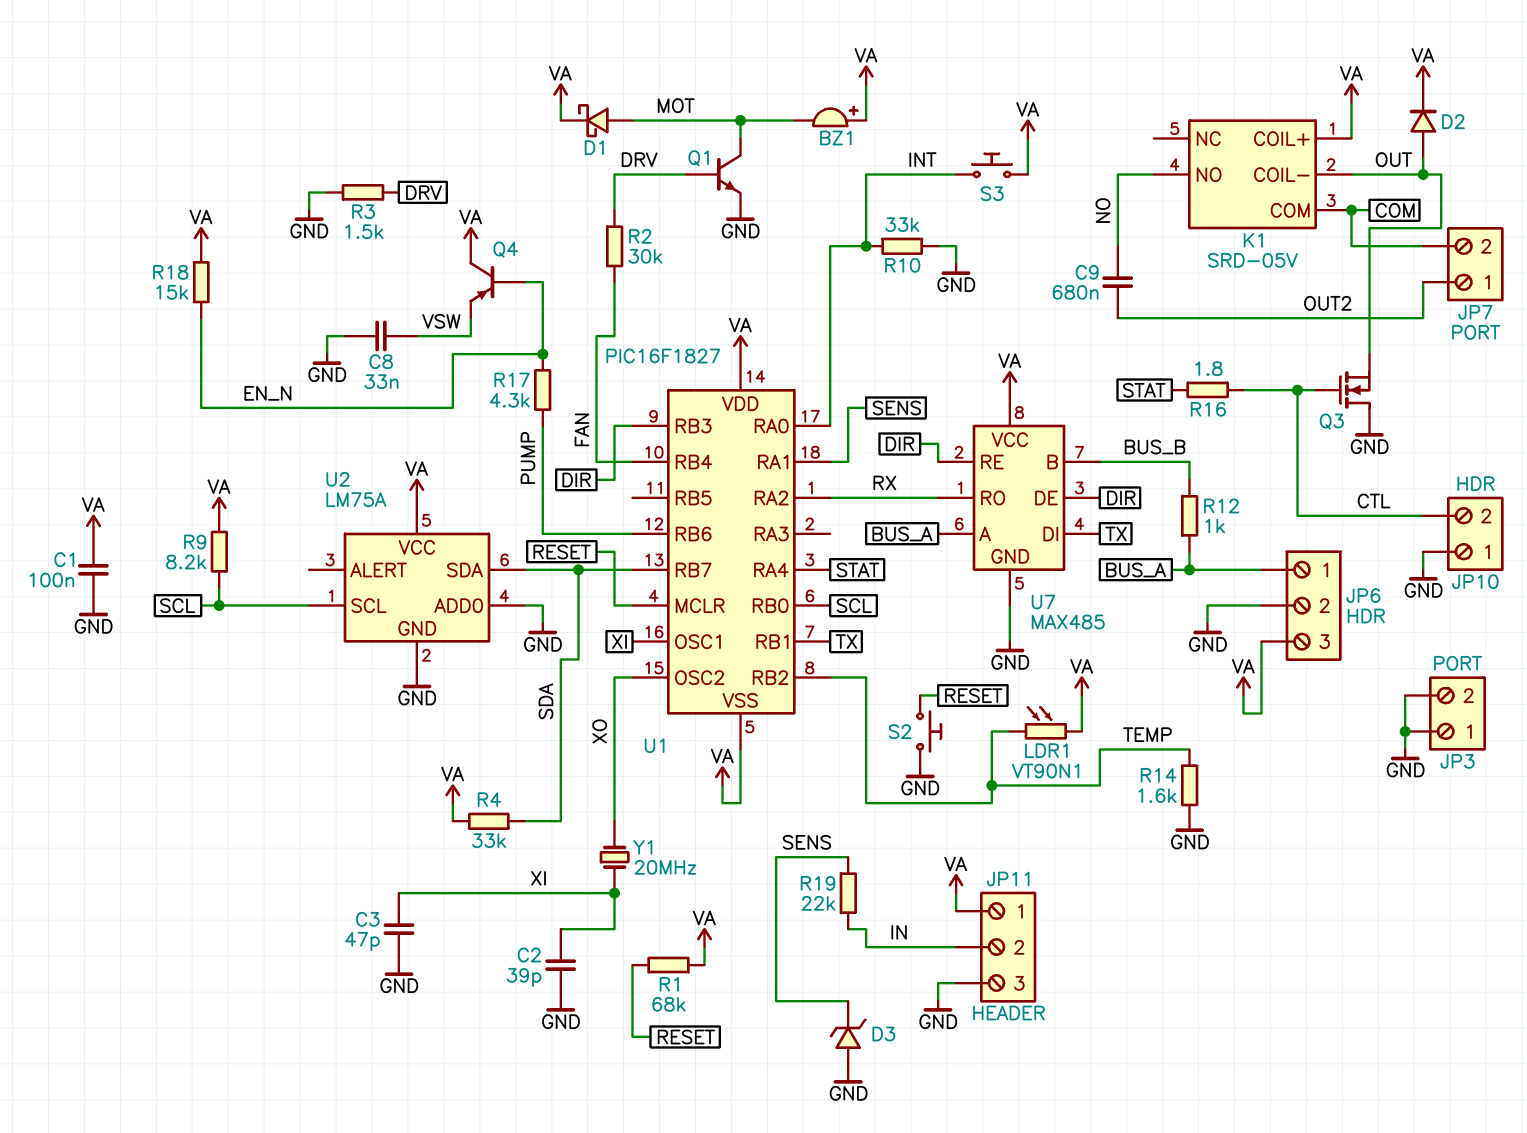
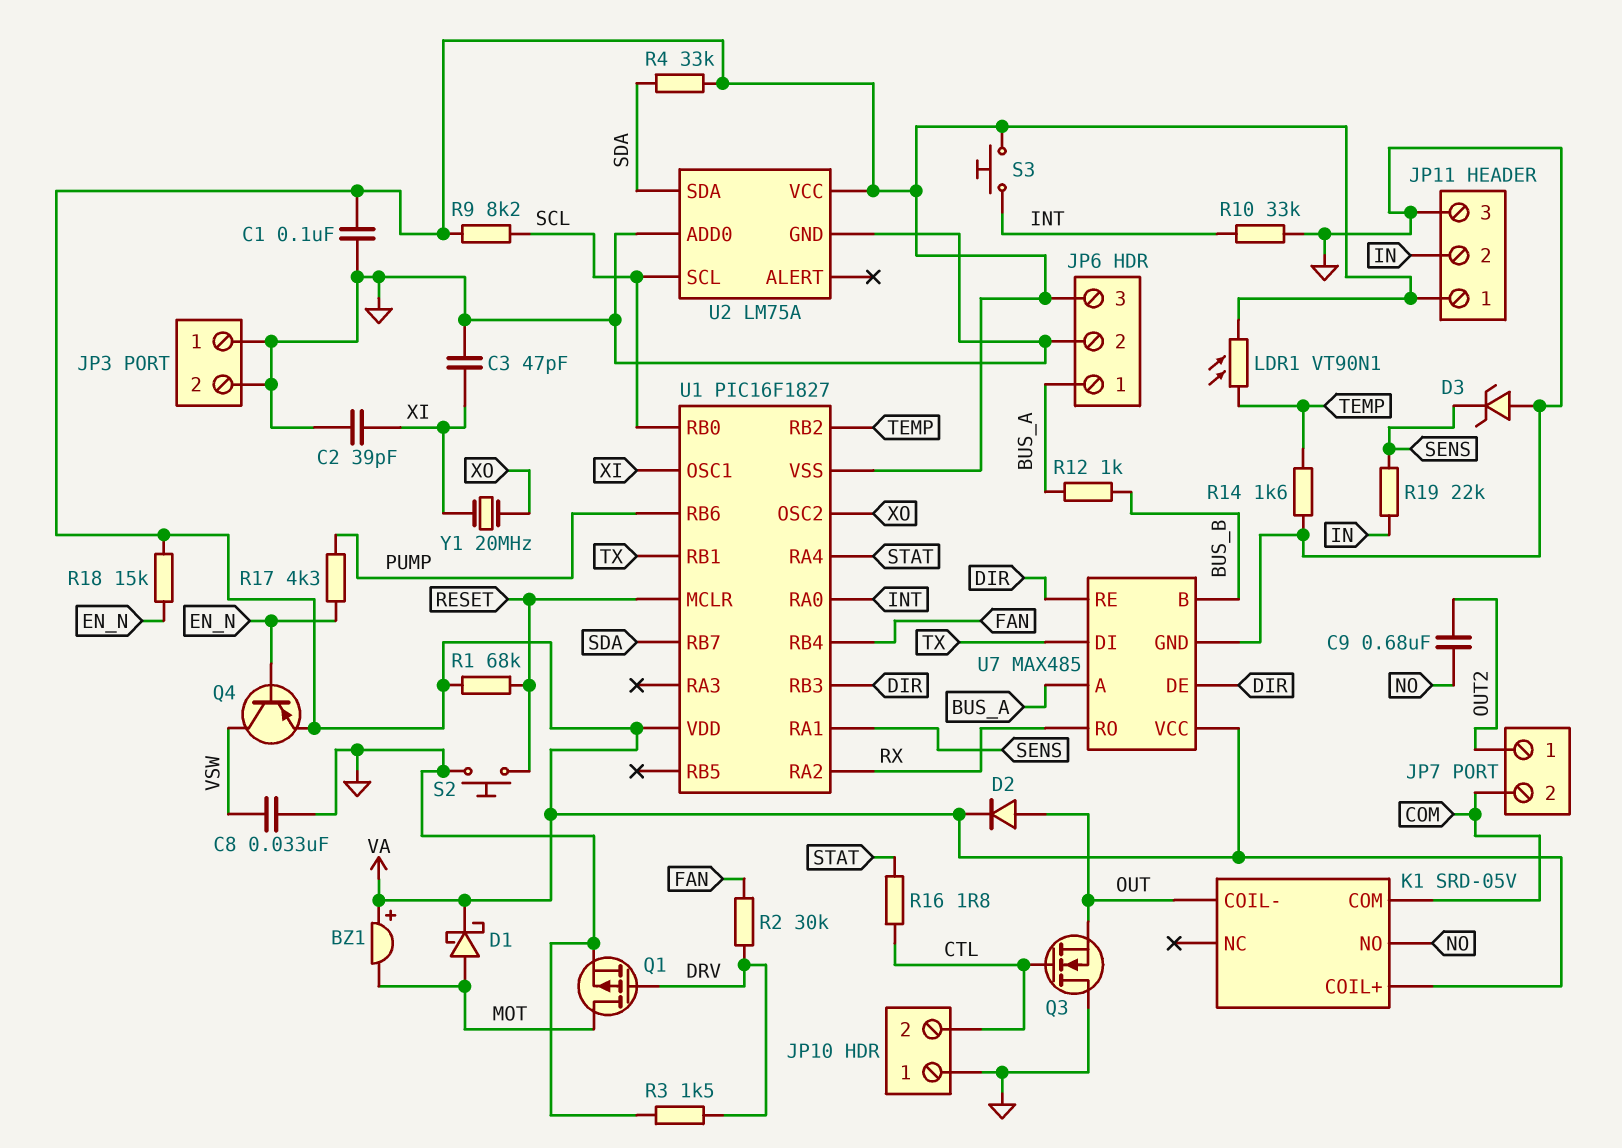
Q1: NPN (B DRV, C MOT, E GND) -> PMOS (G DRV, D MOT, S GND)
Q4: PNP (B EN_N, C VA, E VSW) -> PNP (B EN_N, C VSW, E VA)

